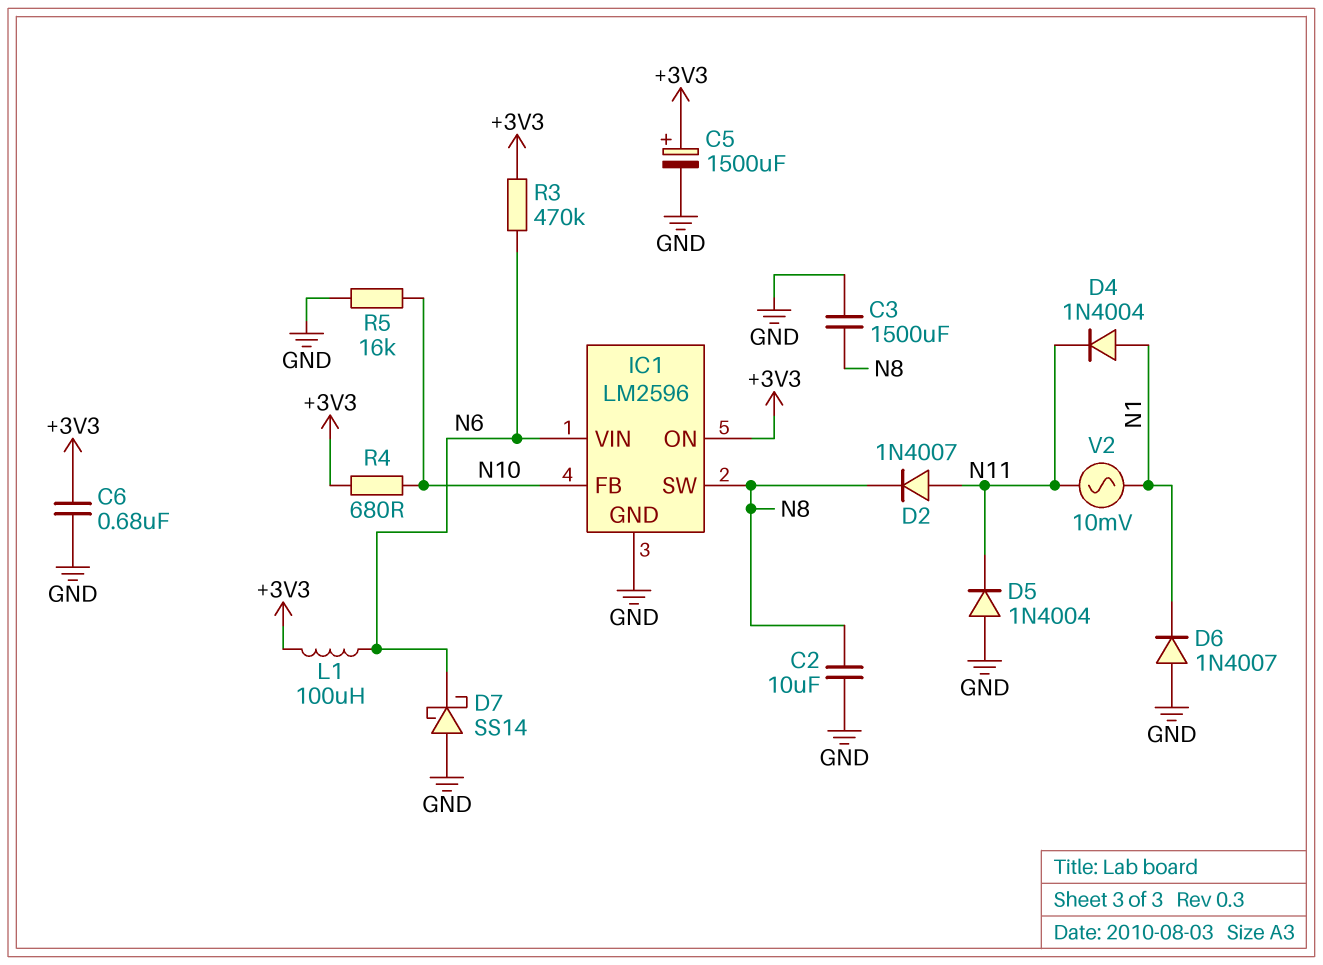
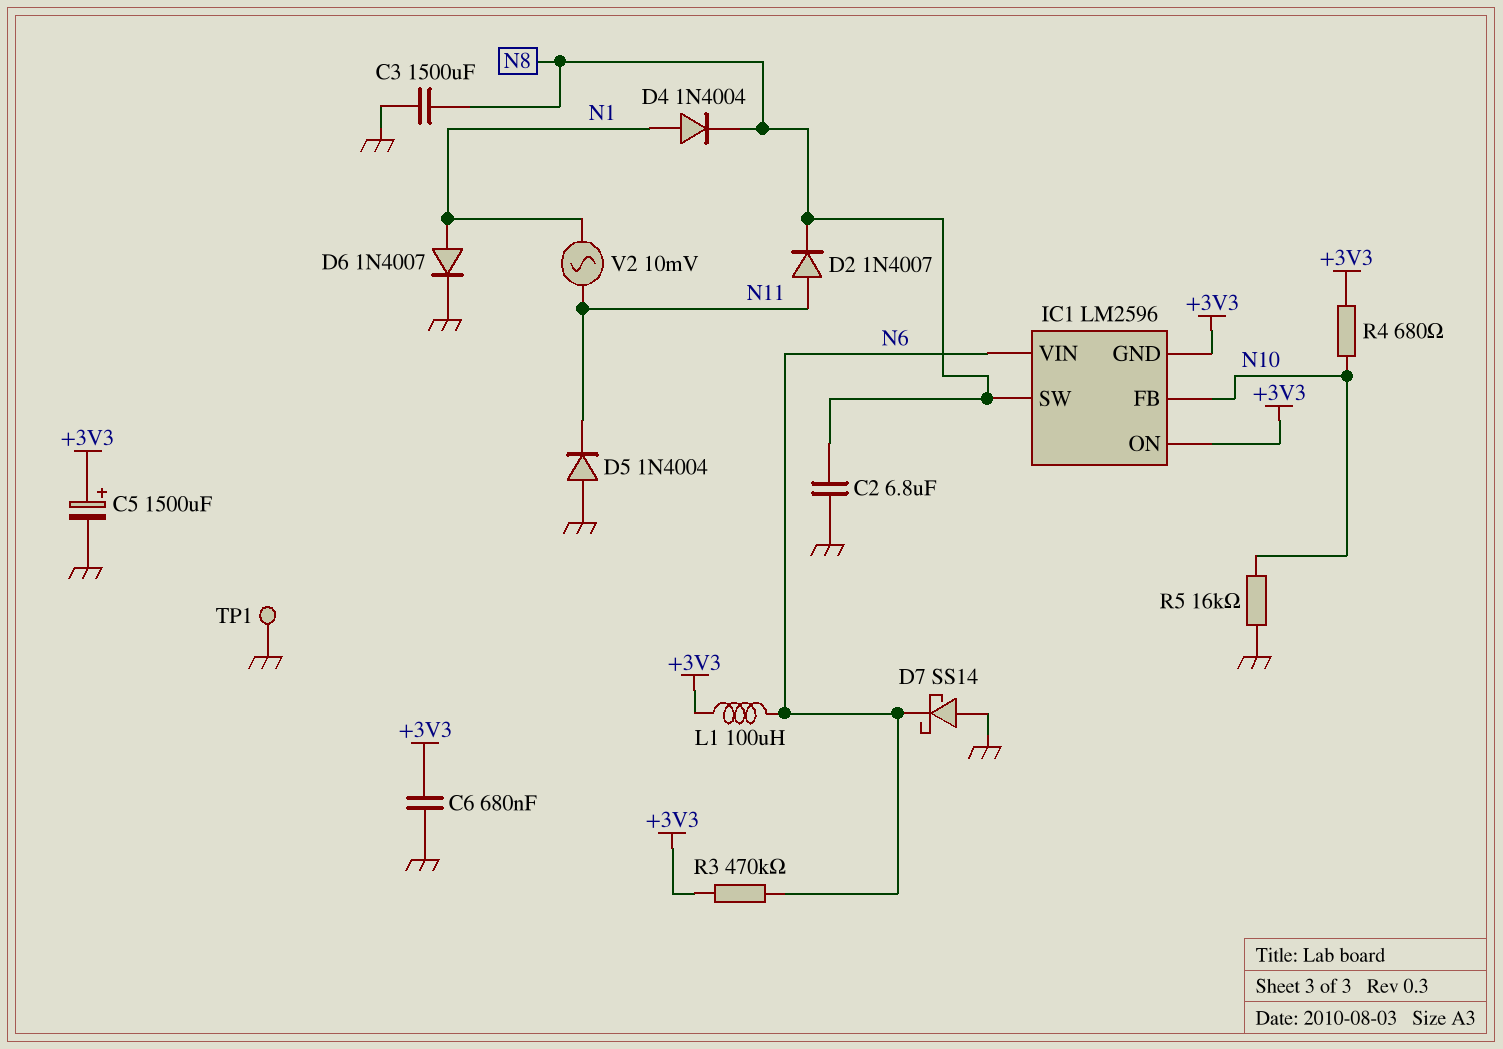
C2: 10uF (GND, N8) -> 6.8uF (GND, N8)
D4: diode 1N4004 (A N1, K N11) -> diode 1N4004 (A N1, K N8)
D6: diode 1N4007 (A GND, K N1) -> diode 1N4007 (A N1, K GND)
IC1 pin GND: GND -> +3V3
TP1: none -> test point (GND)

